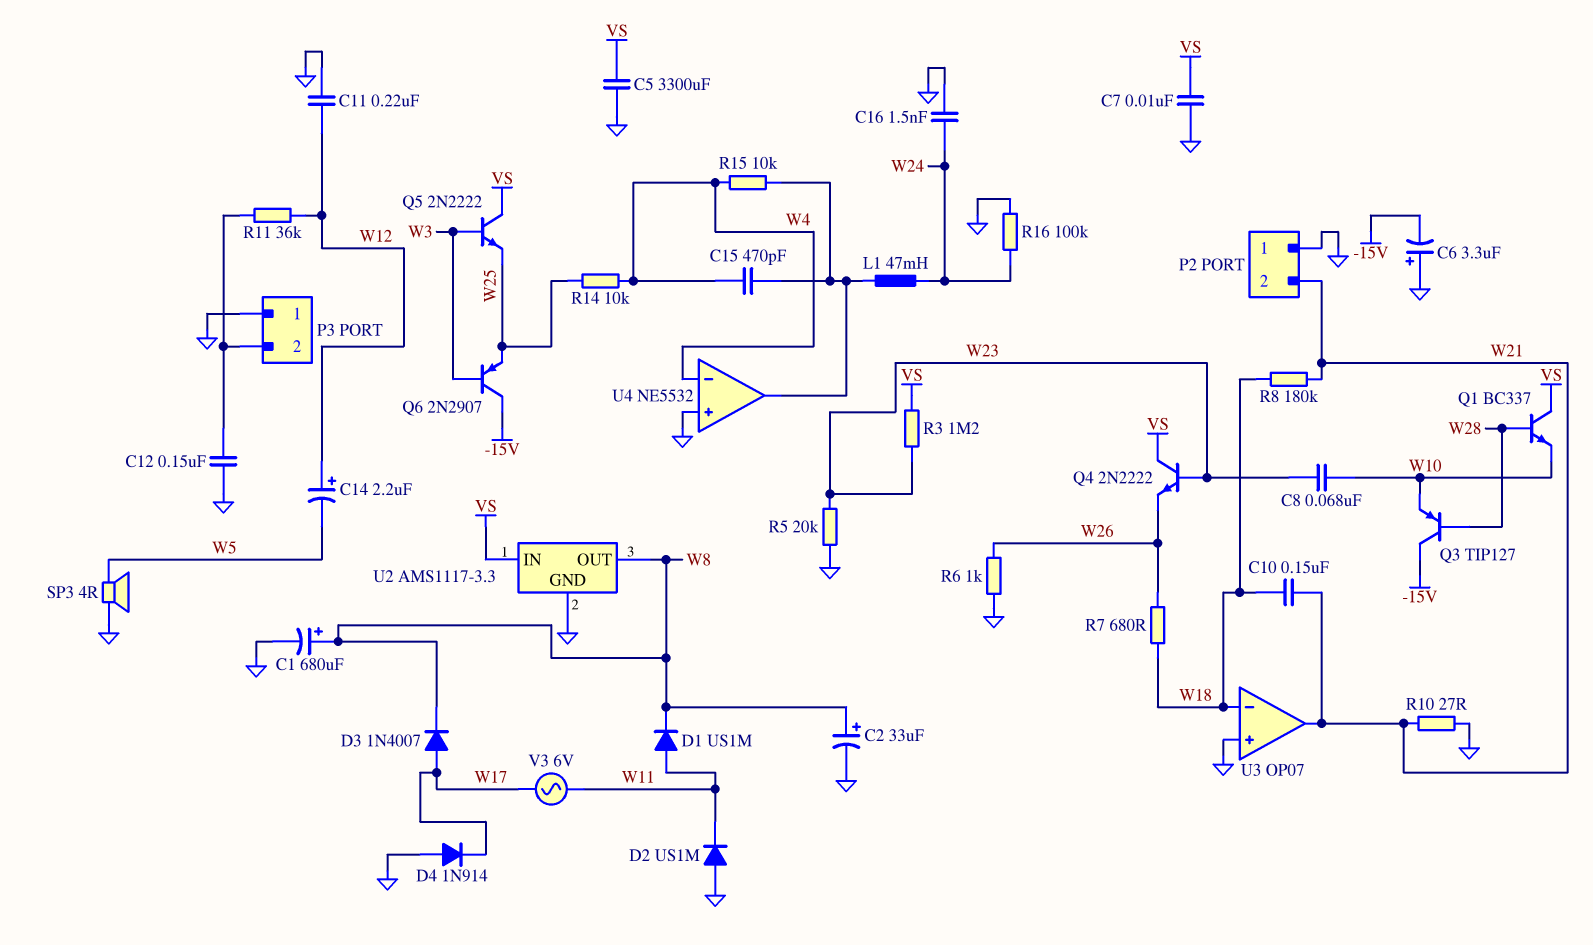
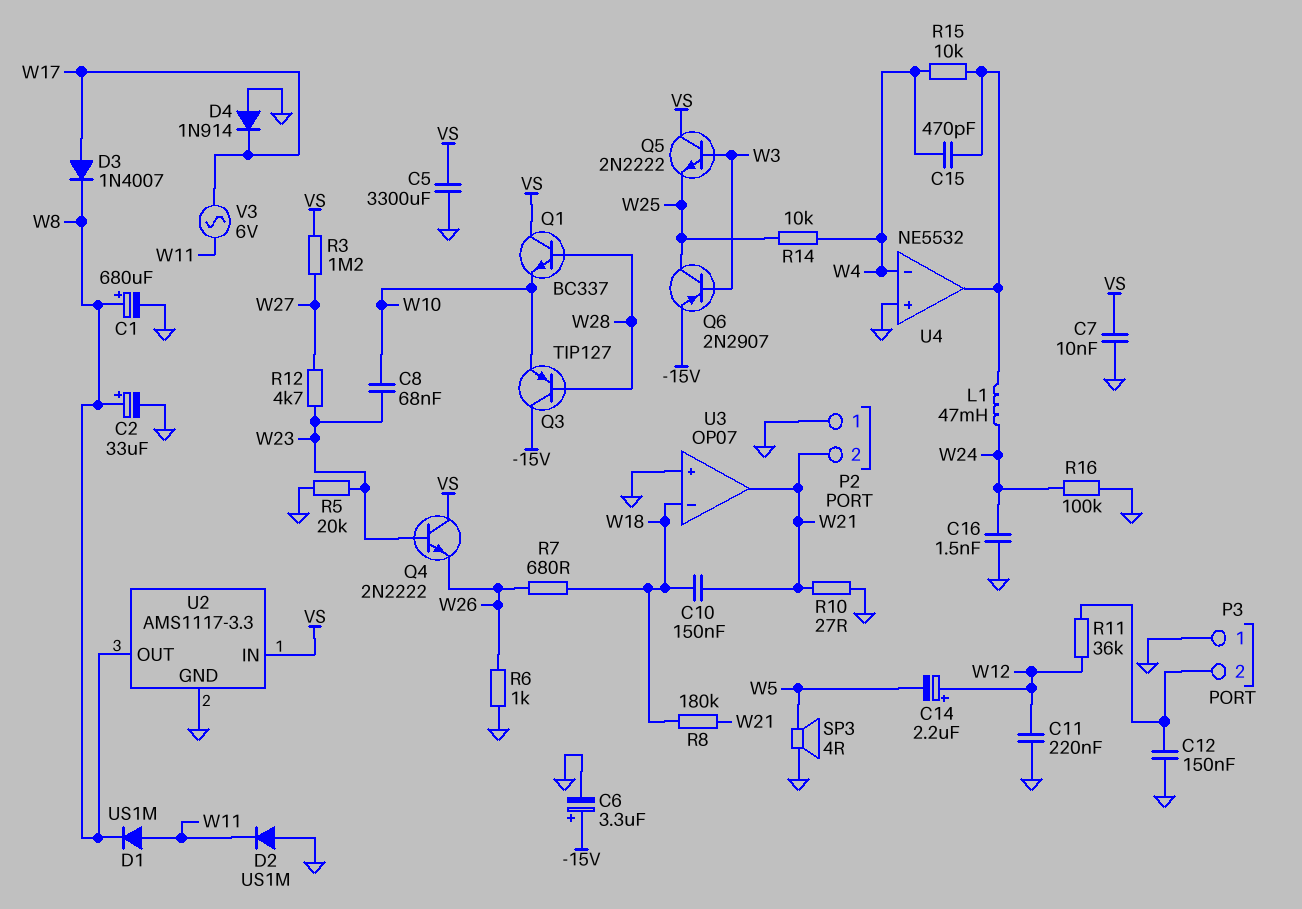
C6: 3.3uF (plus GND, minus -15V) -> 3.3uF (plus -15V, minus GND)
Q6: PNP 2N2907 (B W3, C -15V, E W25) -> PNP 2N2907 (B W3, C W25, E -15V)
R3: 1.2M (VS, W23) -> 1.2M (VS, W27)
R12: none -> 4.7k (W23, W27)

